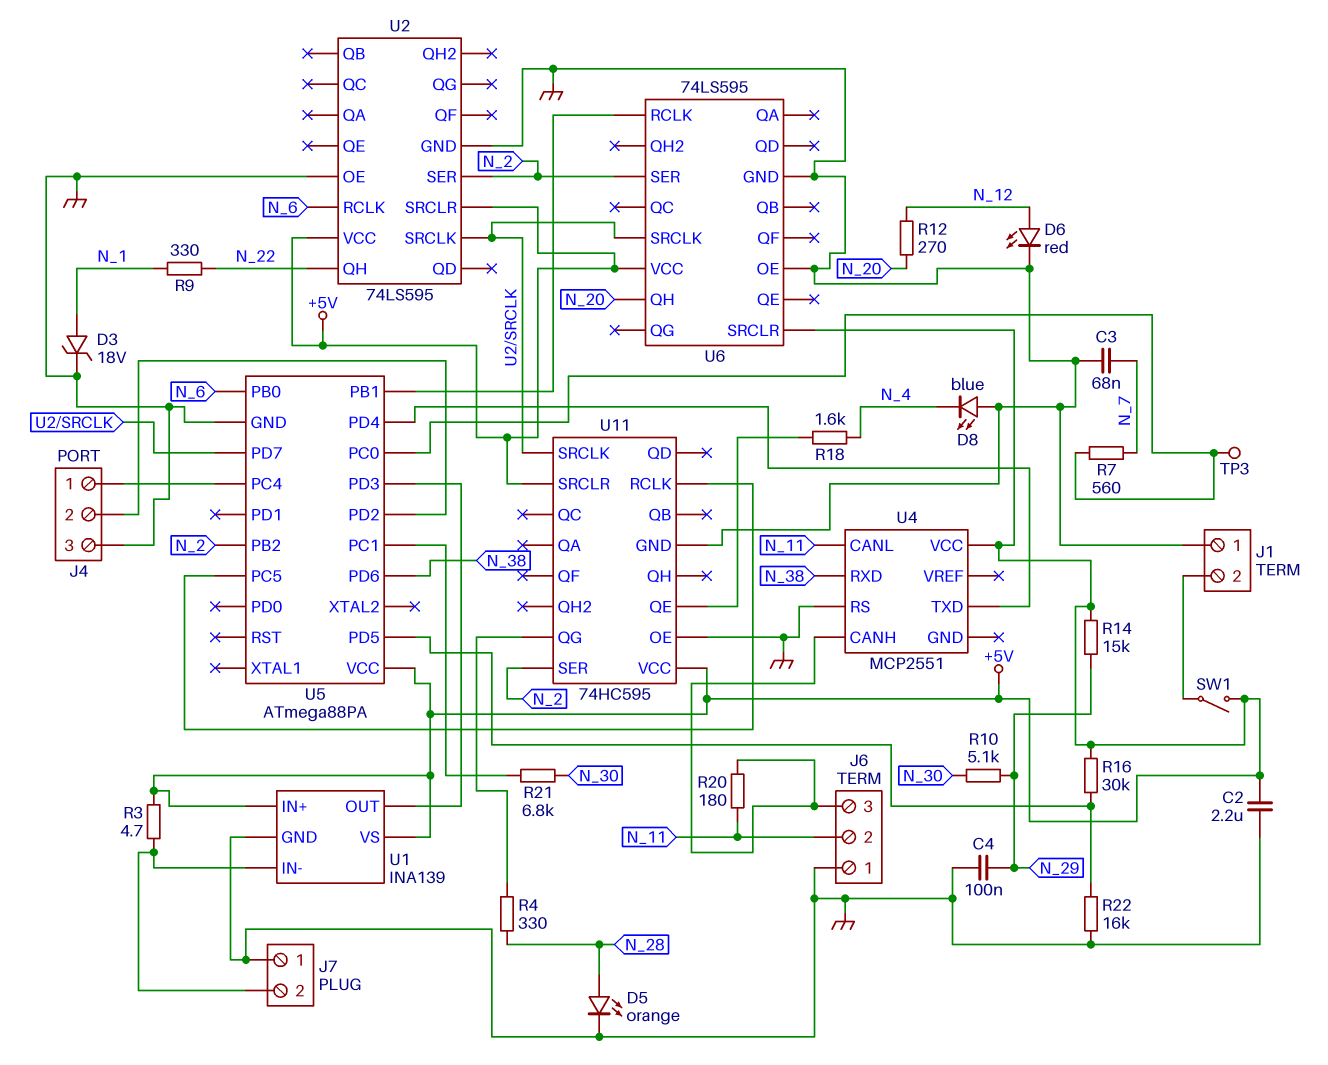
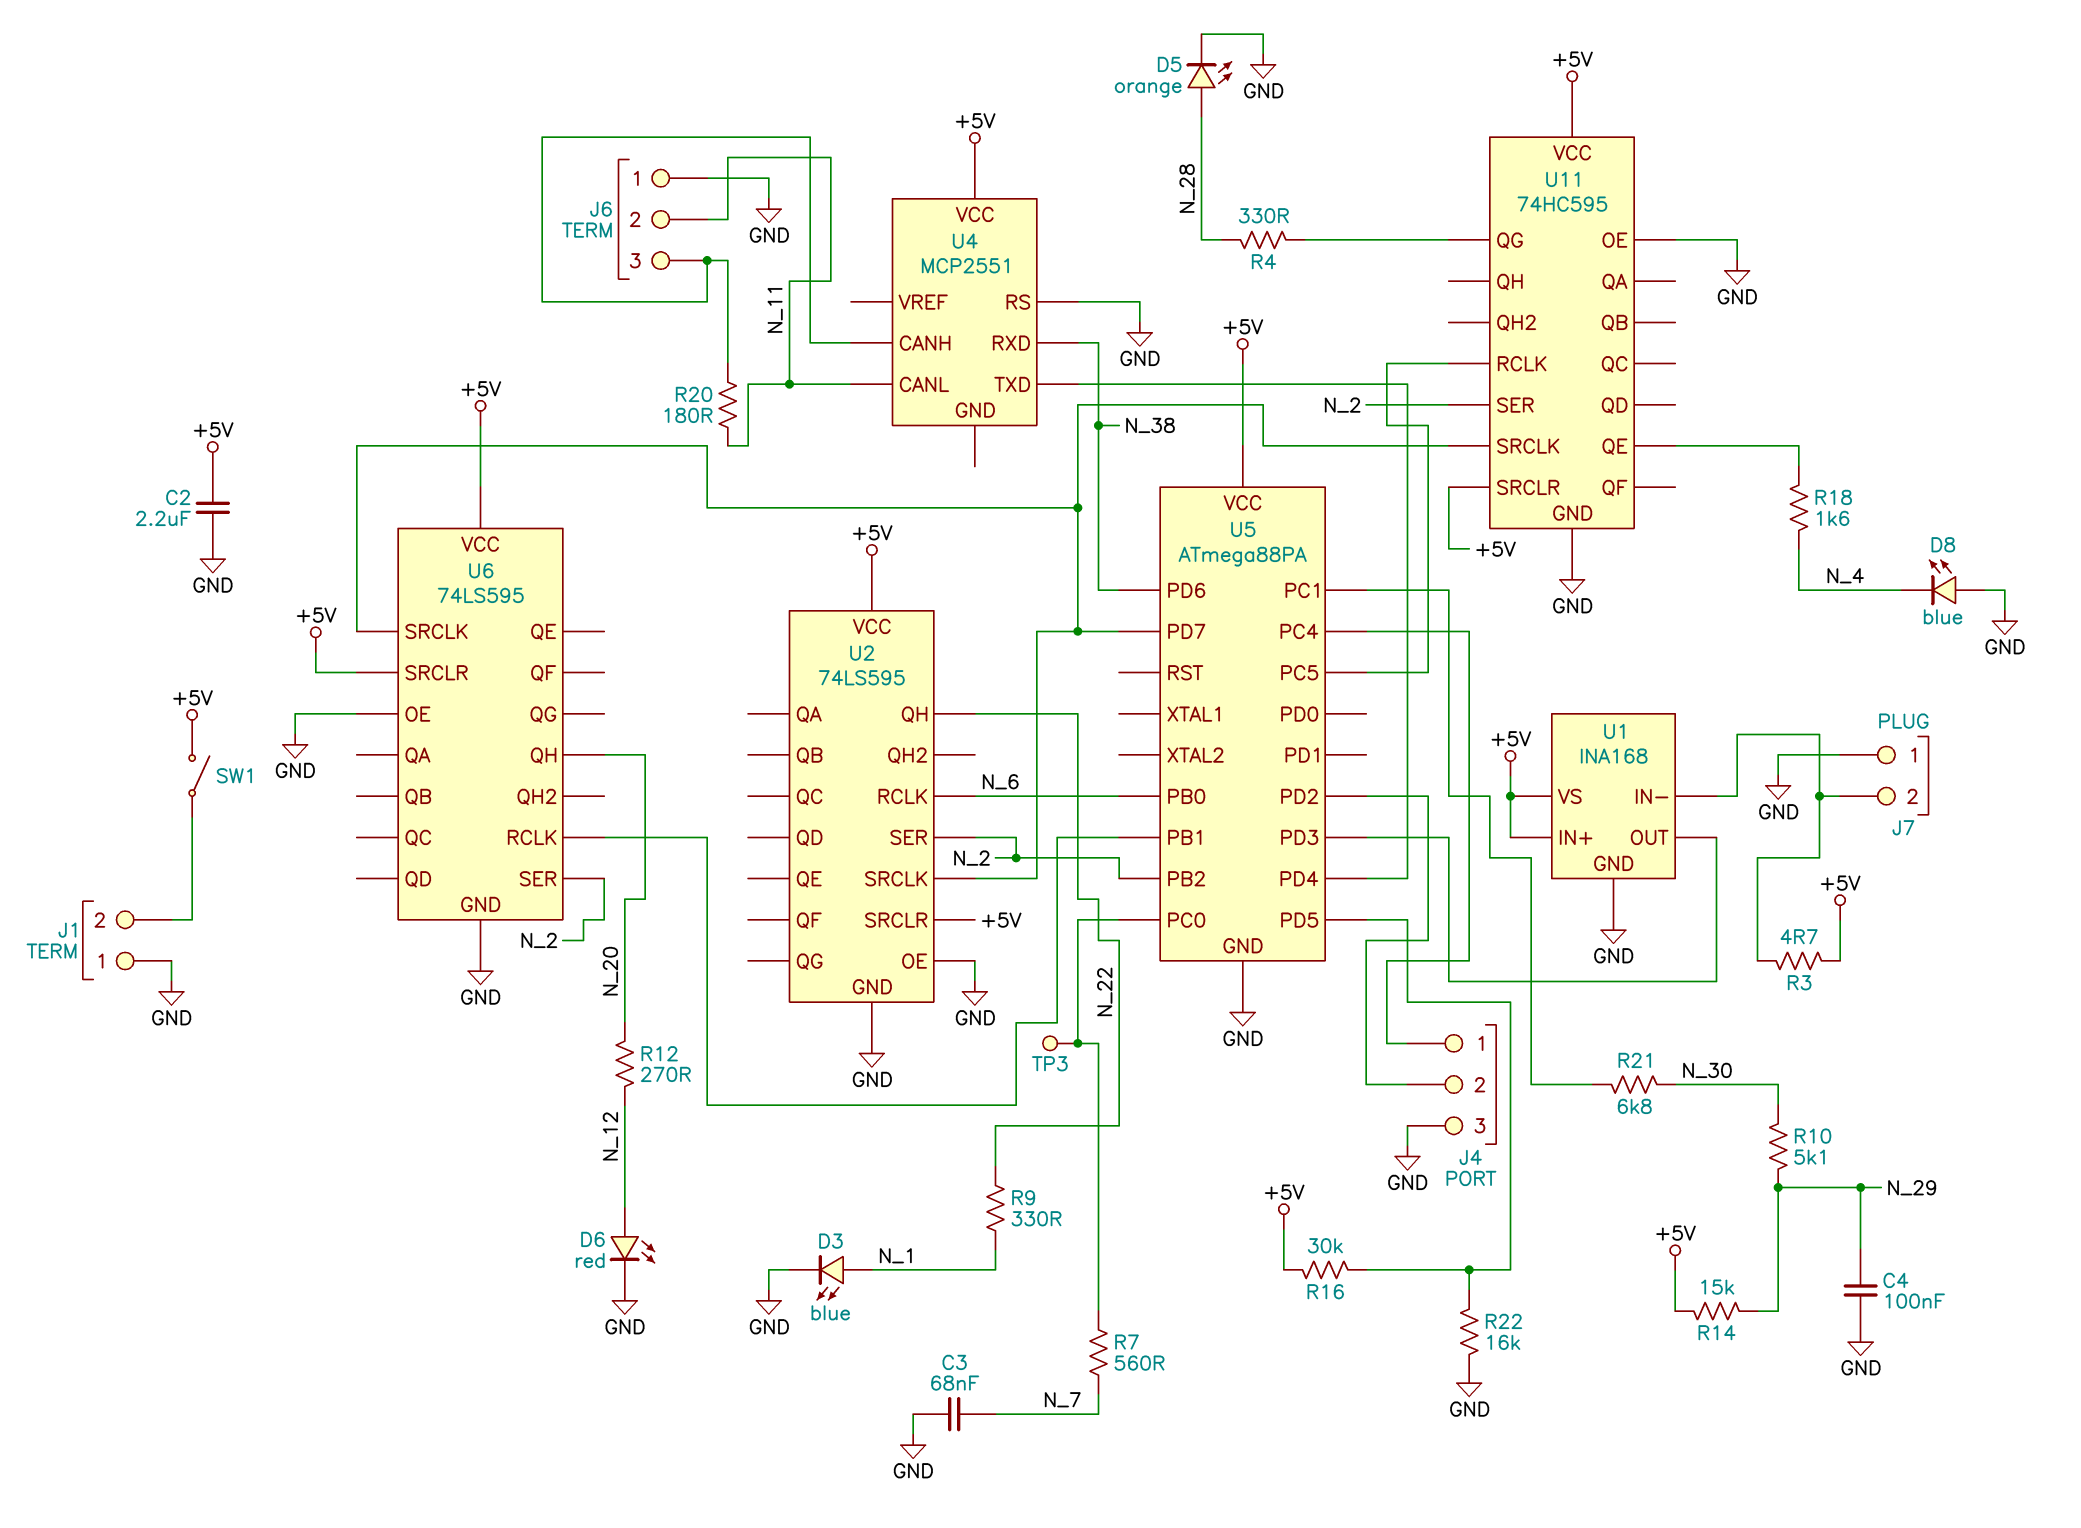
D3: zener 18V (A N_1, K GND) -> LED blue (A N_1, K GND)
U1: INA139 -> INA168

